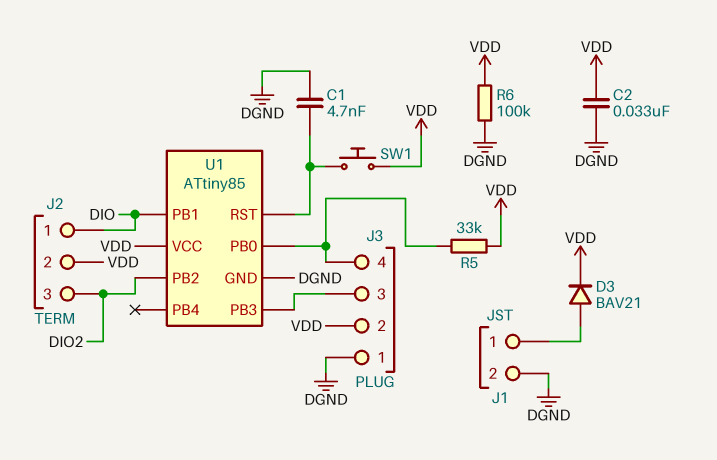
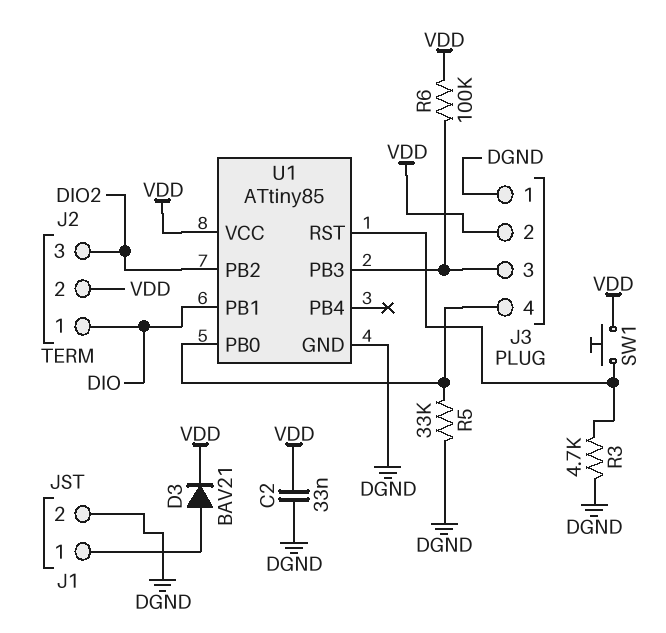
C1: 4.7nF (DGND, U1/RST) -> none
R3: none -> 4.7k (DGND, U1/RST)
R5: 33k (J3/4, VDD) -> 33k (DGND, J3/4)
R6: 100k (DGND, VDD) -> 100k (J3/3, VDD)

